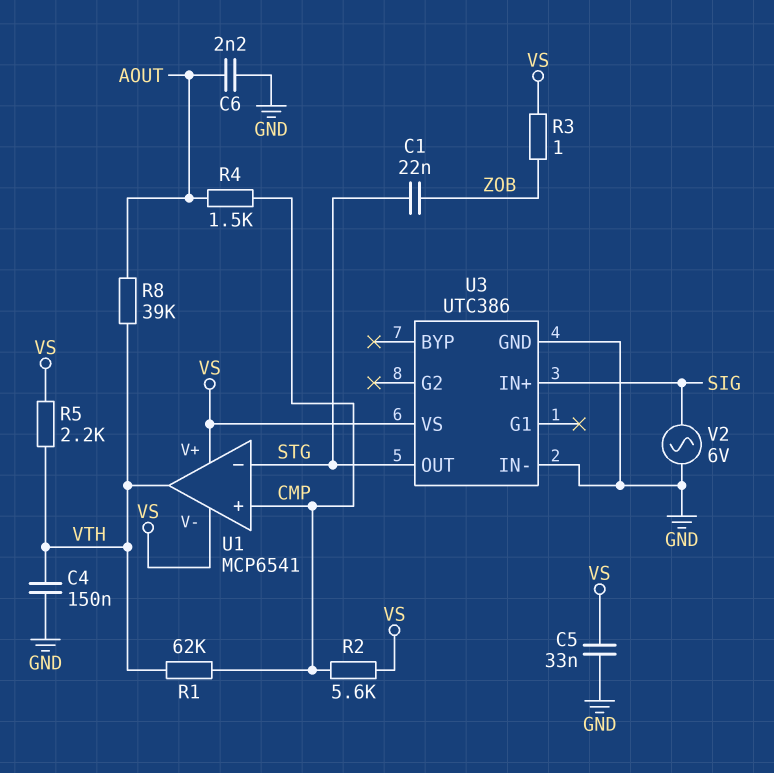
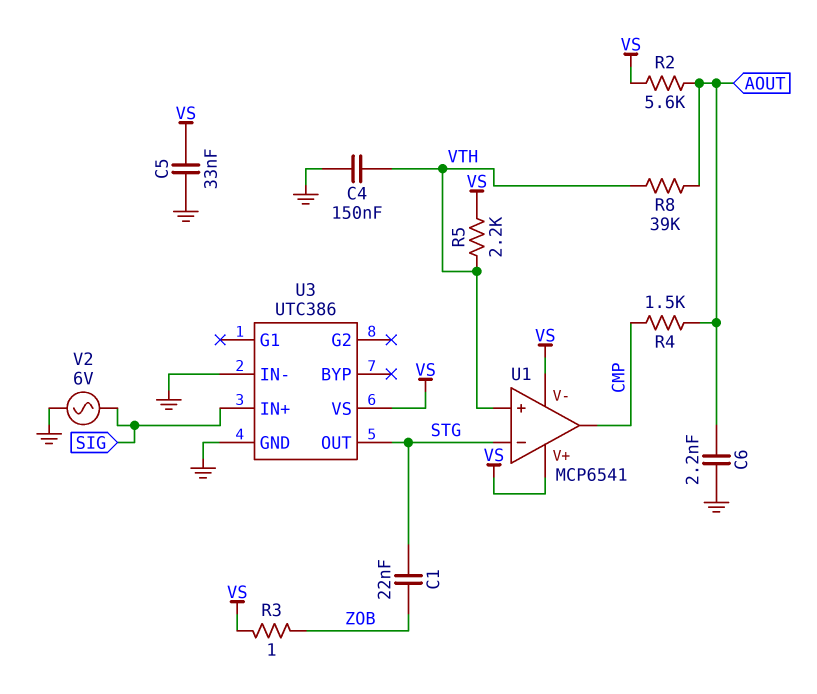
R1: 62k (CMP, VTH) -> none
R2: 5.6k (CMP, VS) -> 5.6k (AOUT, VS)
U1 pin in+: CMP -> VTH
U1 pin out: VTH -> CMP

